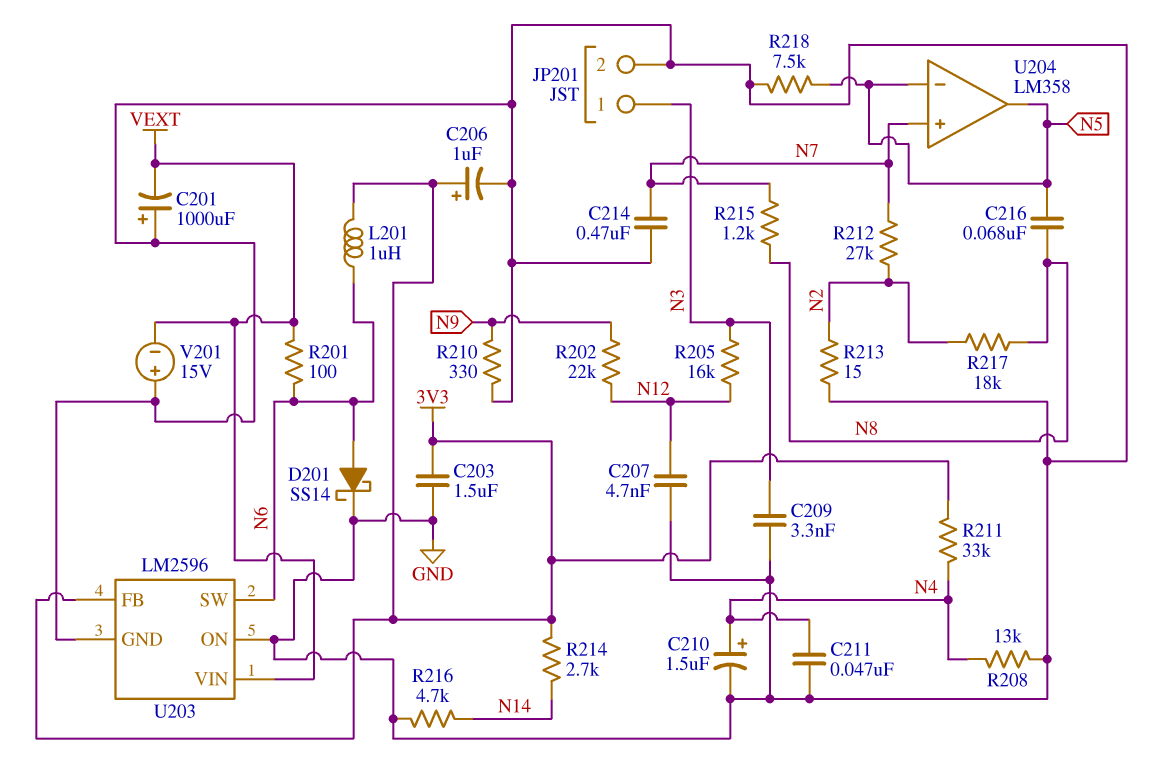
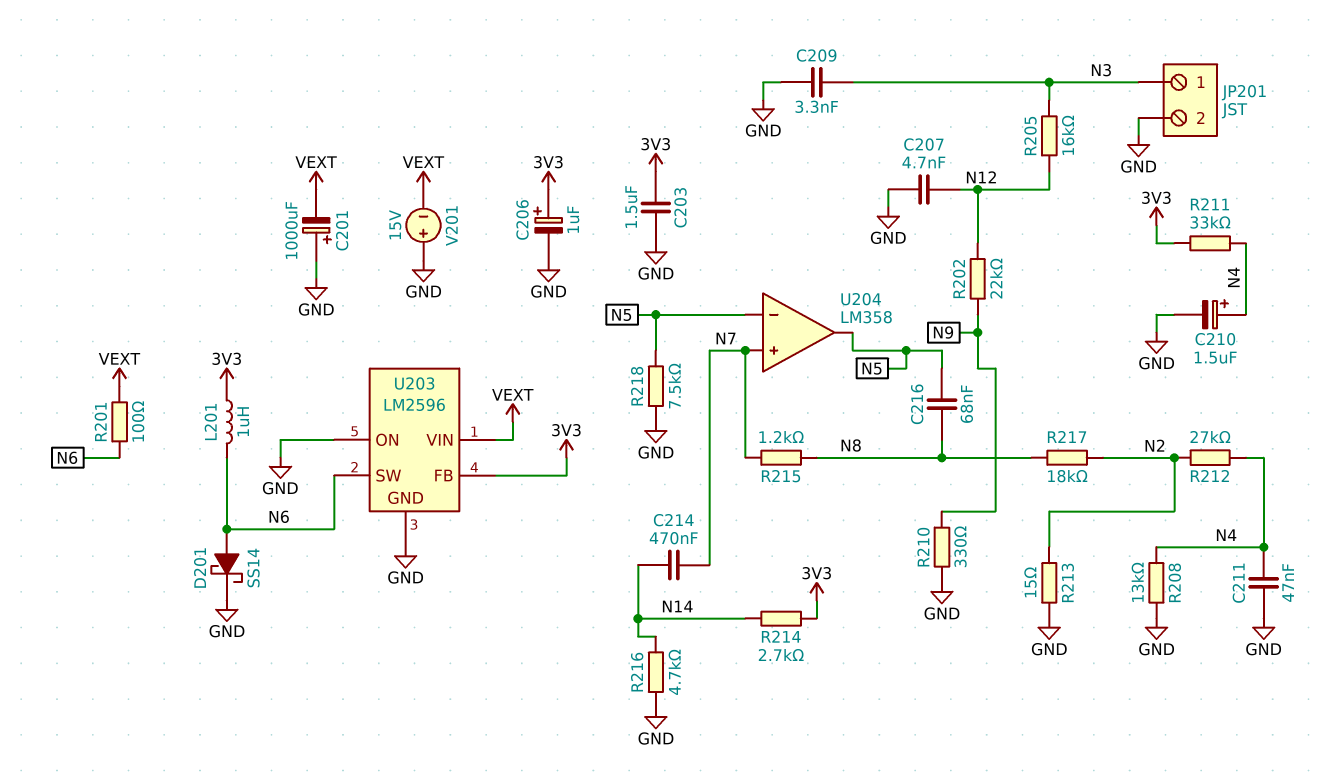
C214: 470nF (GND, N7) -> 470nF (N7, N14)
R212: 27k (N2, N7) -> 27k (N2, N4)

